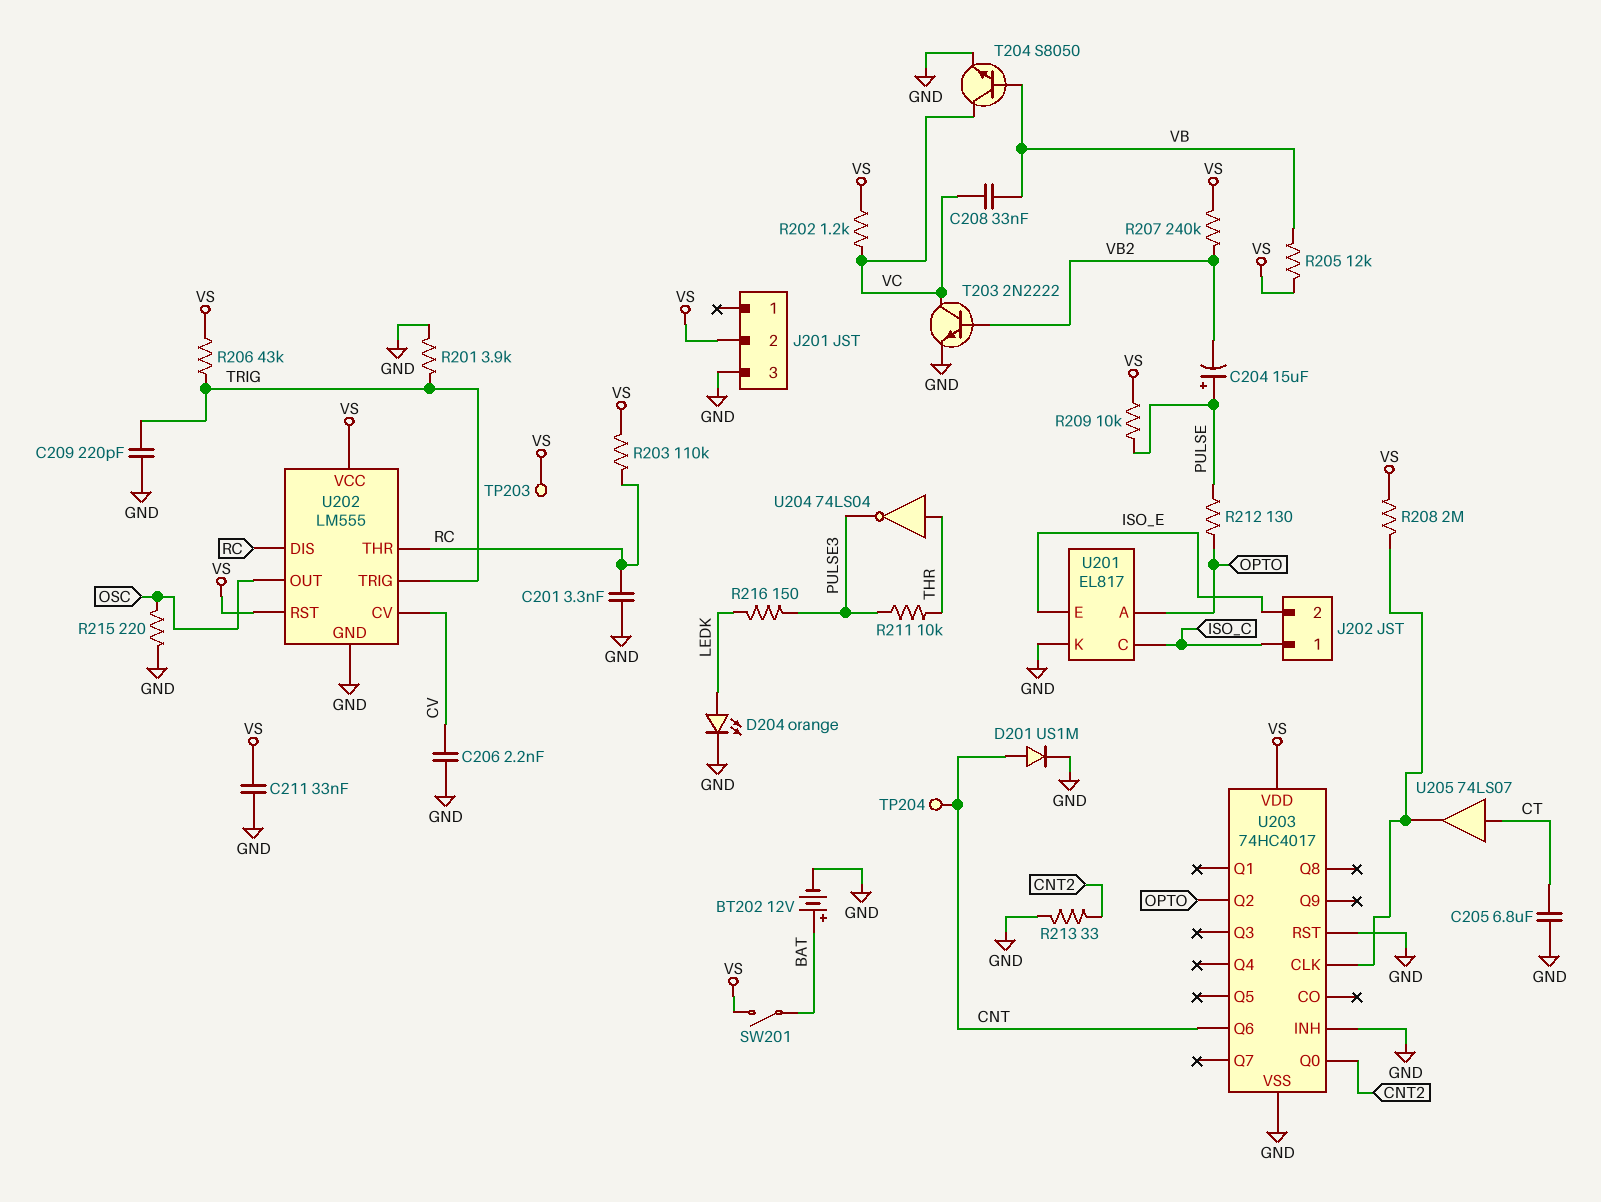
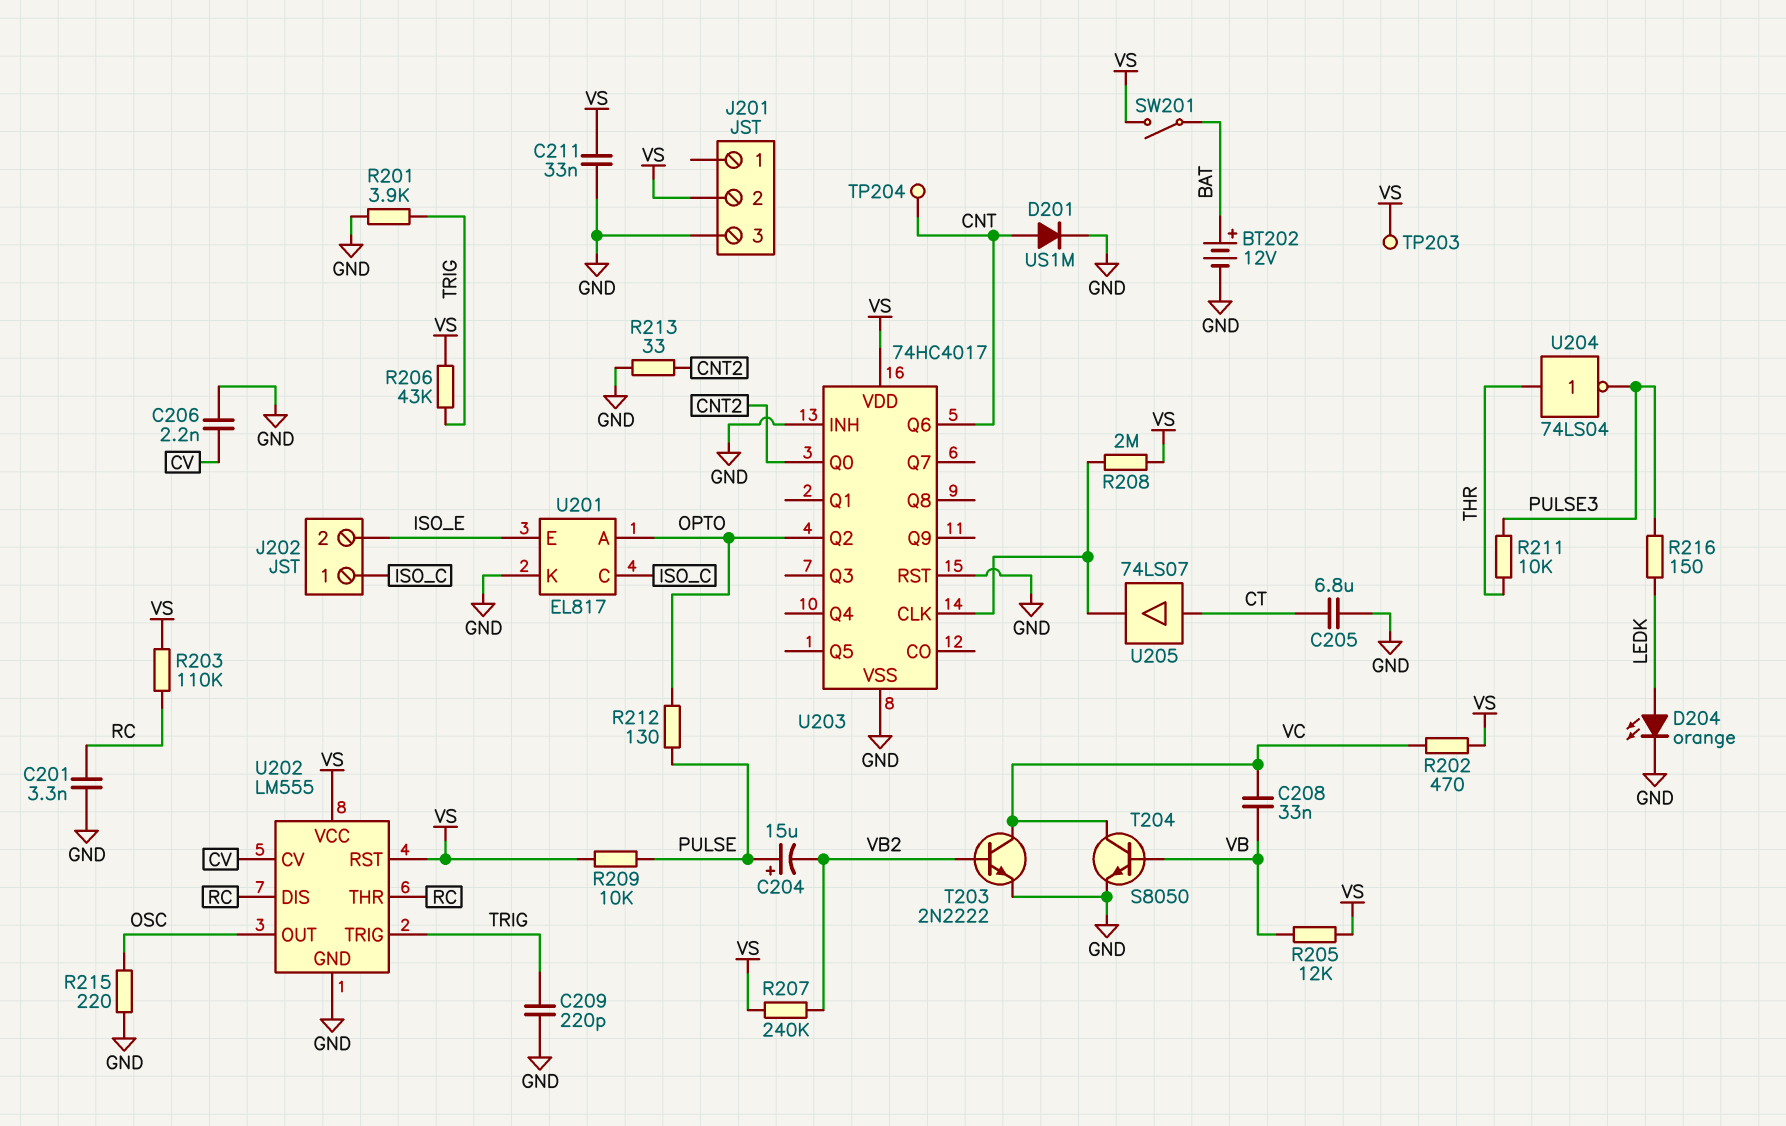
R202: 1.2k (VC, VS) -> 470 (VC, VS)

